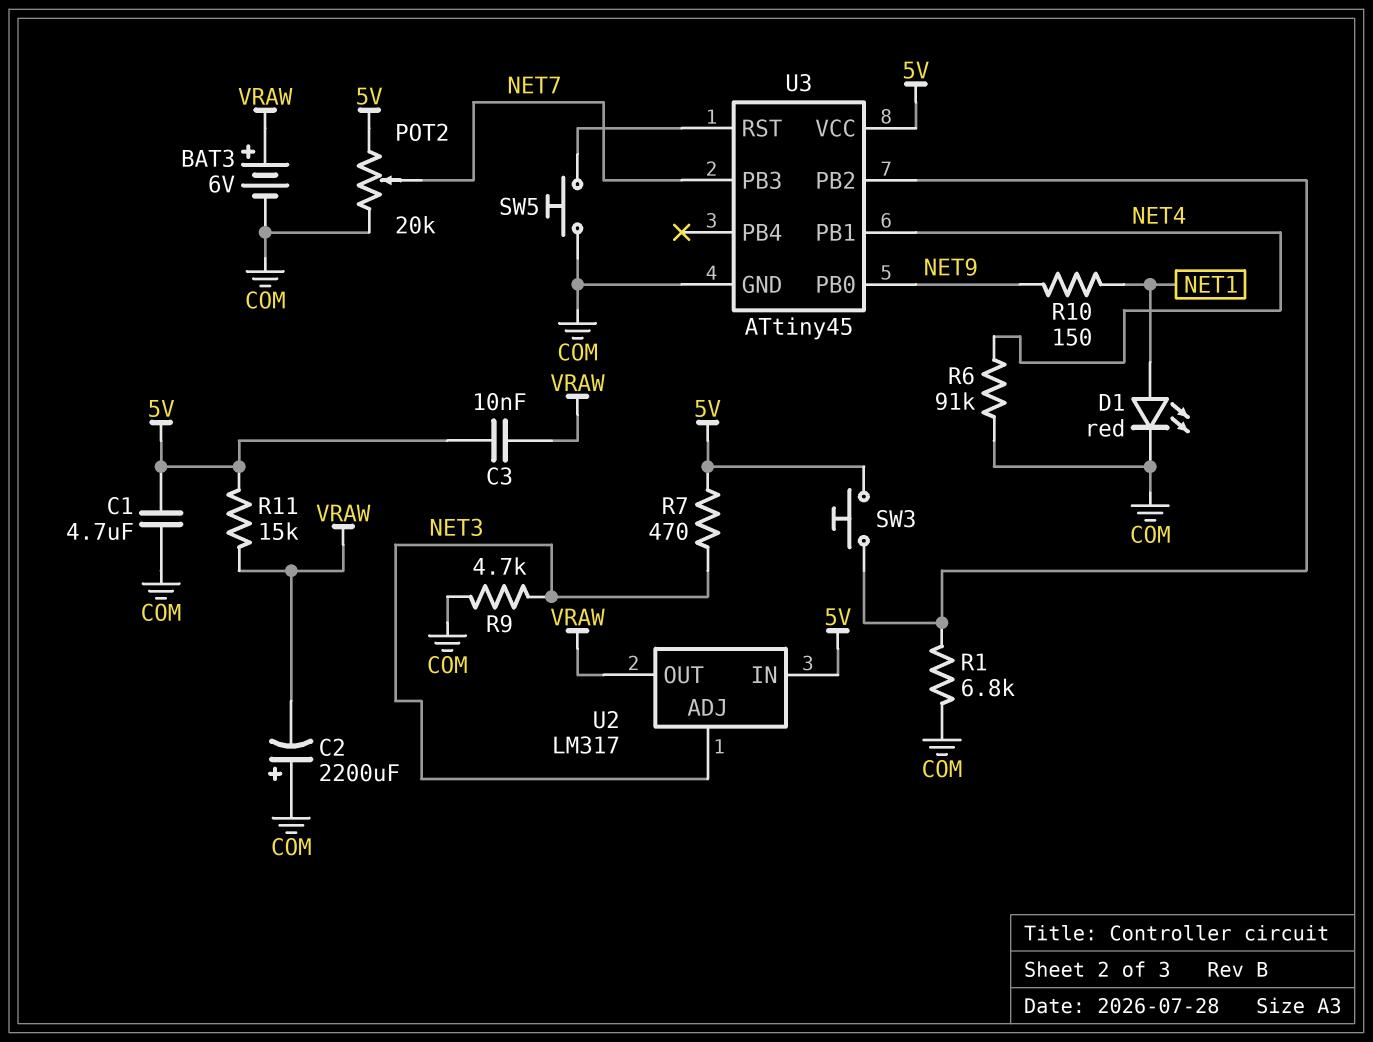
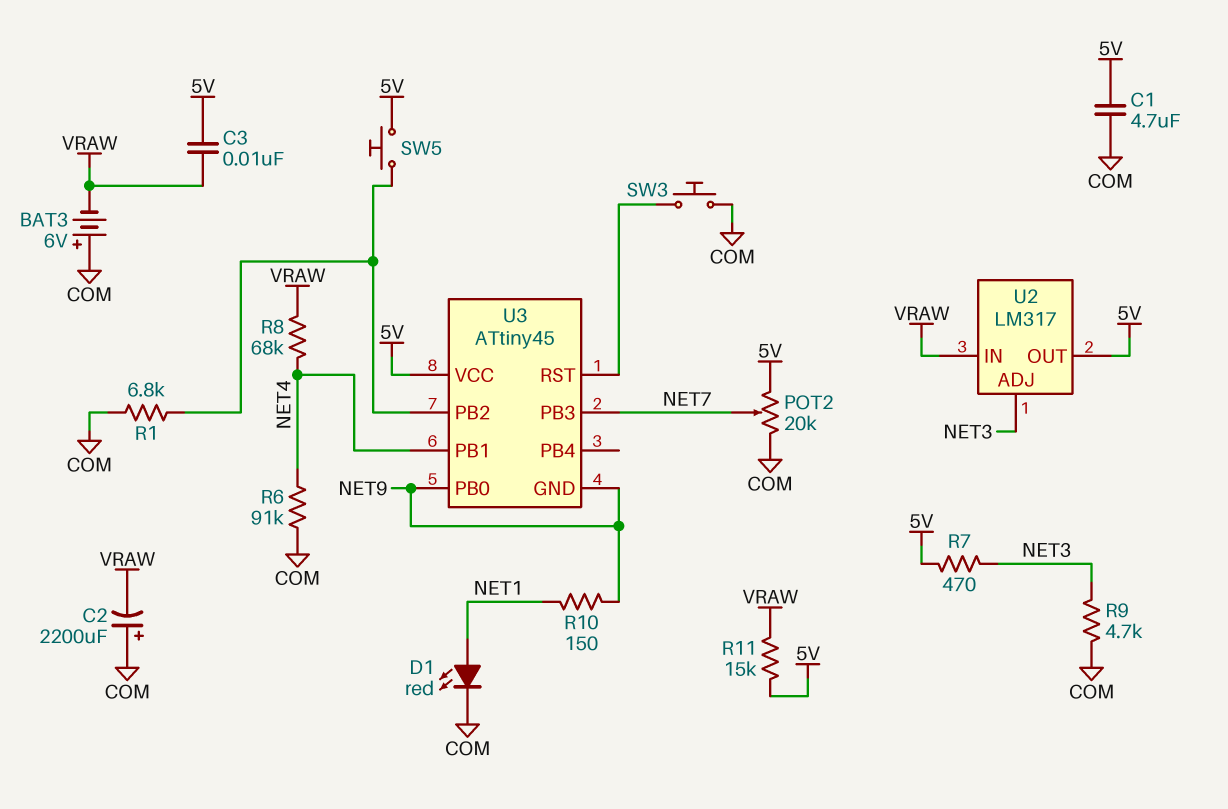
BAT3: 6V (plus VRAW, minus COM) -> 6V (plus COM, minus VRAW)
R8: none -> 68k (NET4, VRAW)
SW3: button (5V, U3/PB2) -> button (COM, U3/RST)
SW5: button (COM, U3/RST) -> button (5V, U3/PB2)
U2 pin IN: 5V -> VRAW
U2 pin OUT: VRAW -> 5V
U3 pin GND: COM -> NET9

